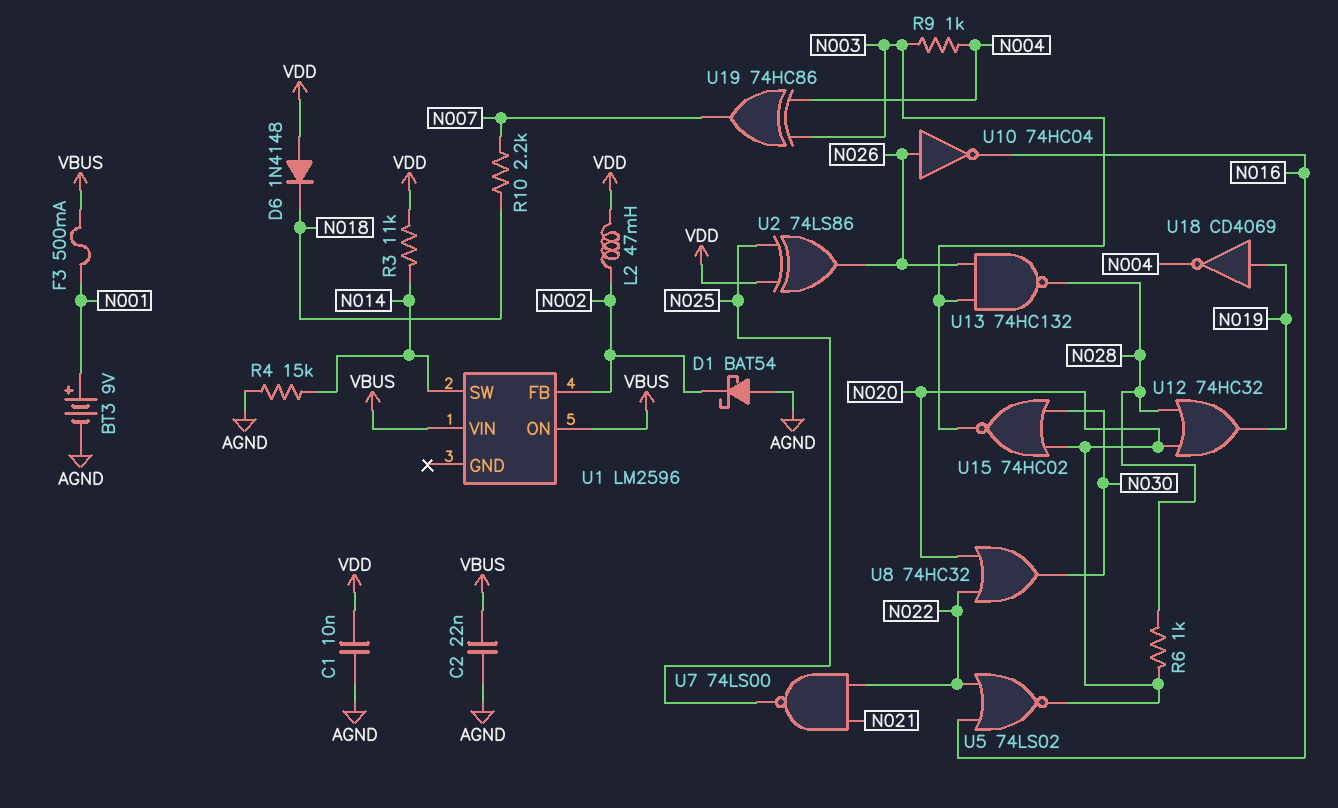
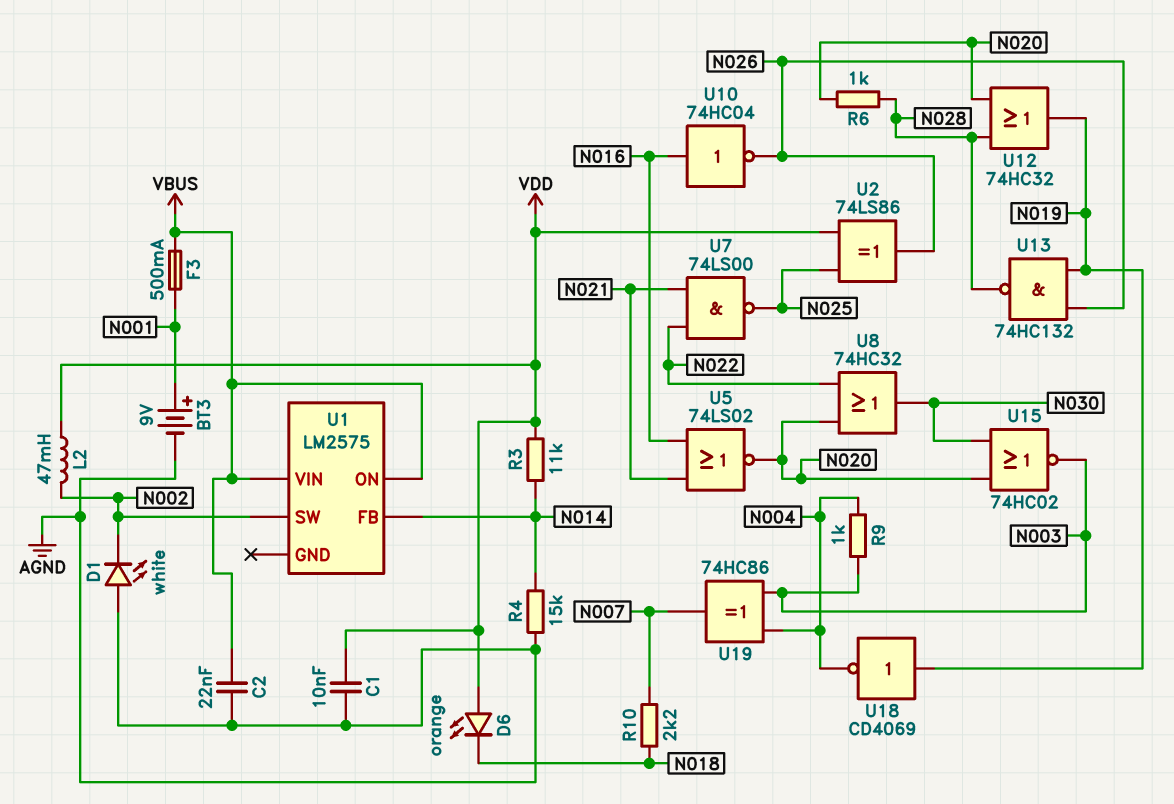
D1: schottky BAT54 (A AGND, K N002) -> LED white (A AGND, K N002)
D6: diode 1N4148 (A VDD, K N018) -> LED orange (A VDD, K N018)
U1: LM2596 -> LM2575
U1 pin FB: N002 -> N014
U1 pin SW: N014 -> N002
U5: NOR 74LS02 (in N016, in N022, out N020) -> NOR 74LS02 (in N016, in N021, out N020)
U10: NOT 74HC04 (in N026, out N016) -> NOT 74HC04 (in N016, out N026)
U13: NAND 74HC132 (in N003, in N026, out N028) -> NAND 74HC132 (in N019, in N026, out N028)

